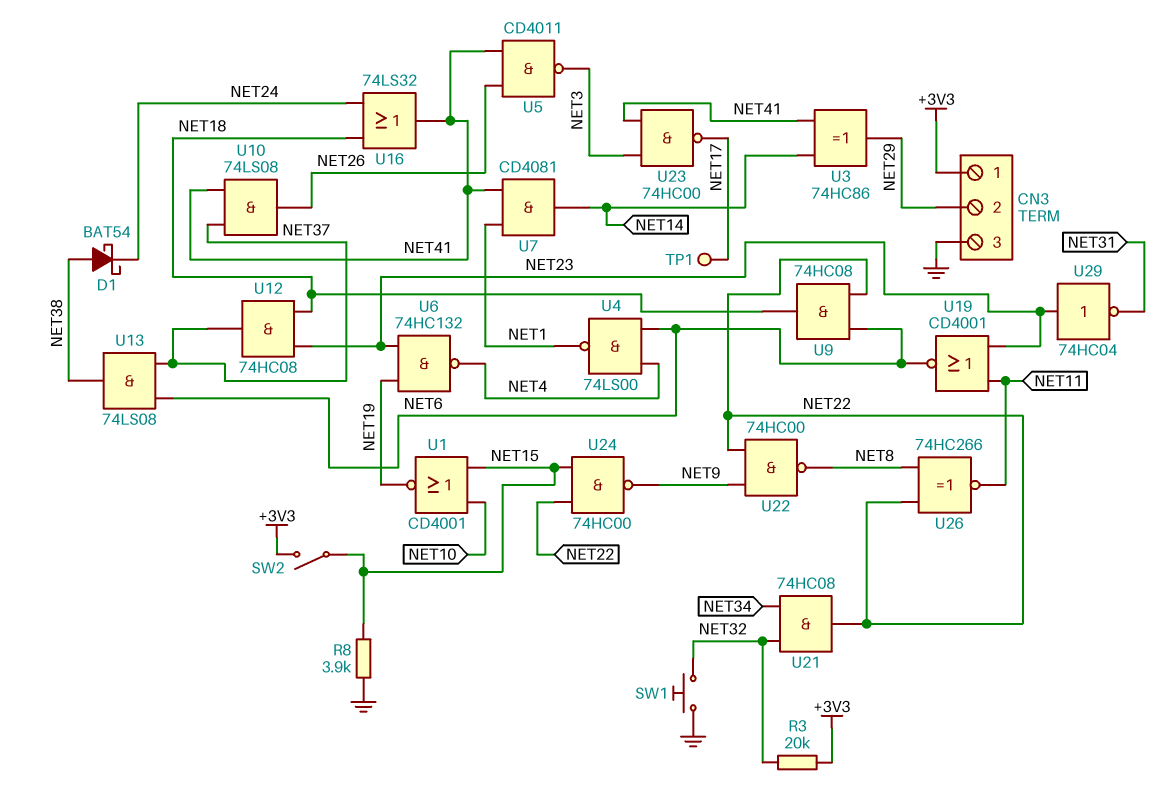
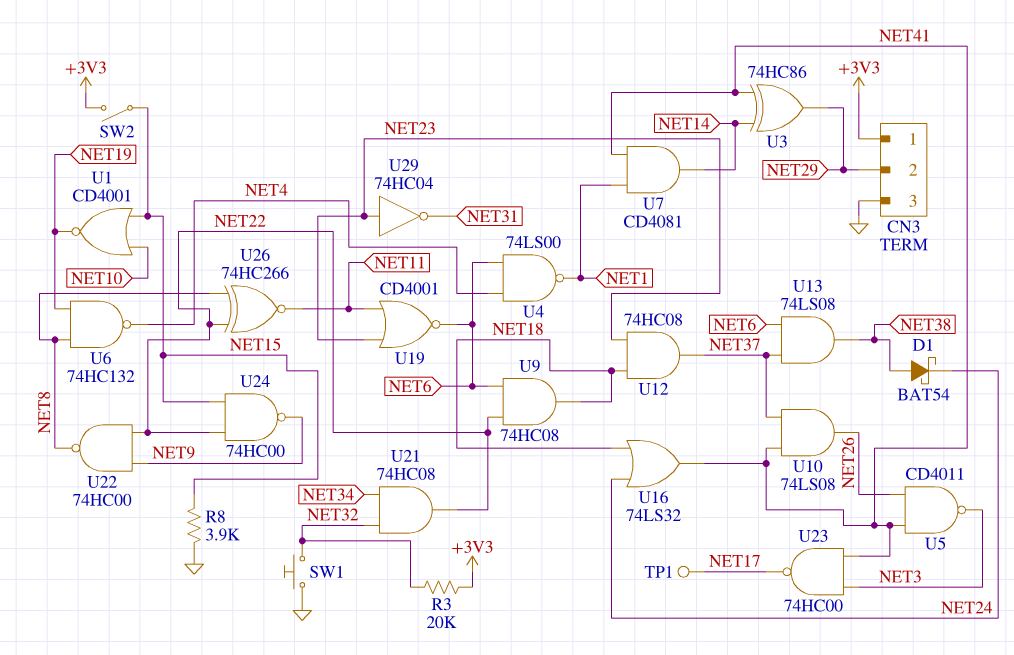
U6: NAND 74HC132 (in NET19, in NET23, out NET4) -> NAND 74HC132 (in NET8, in NET19, out NET4)

